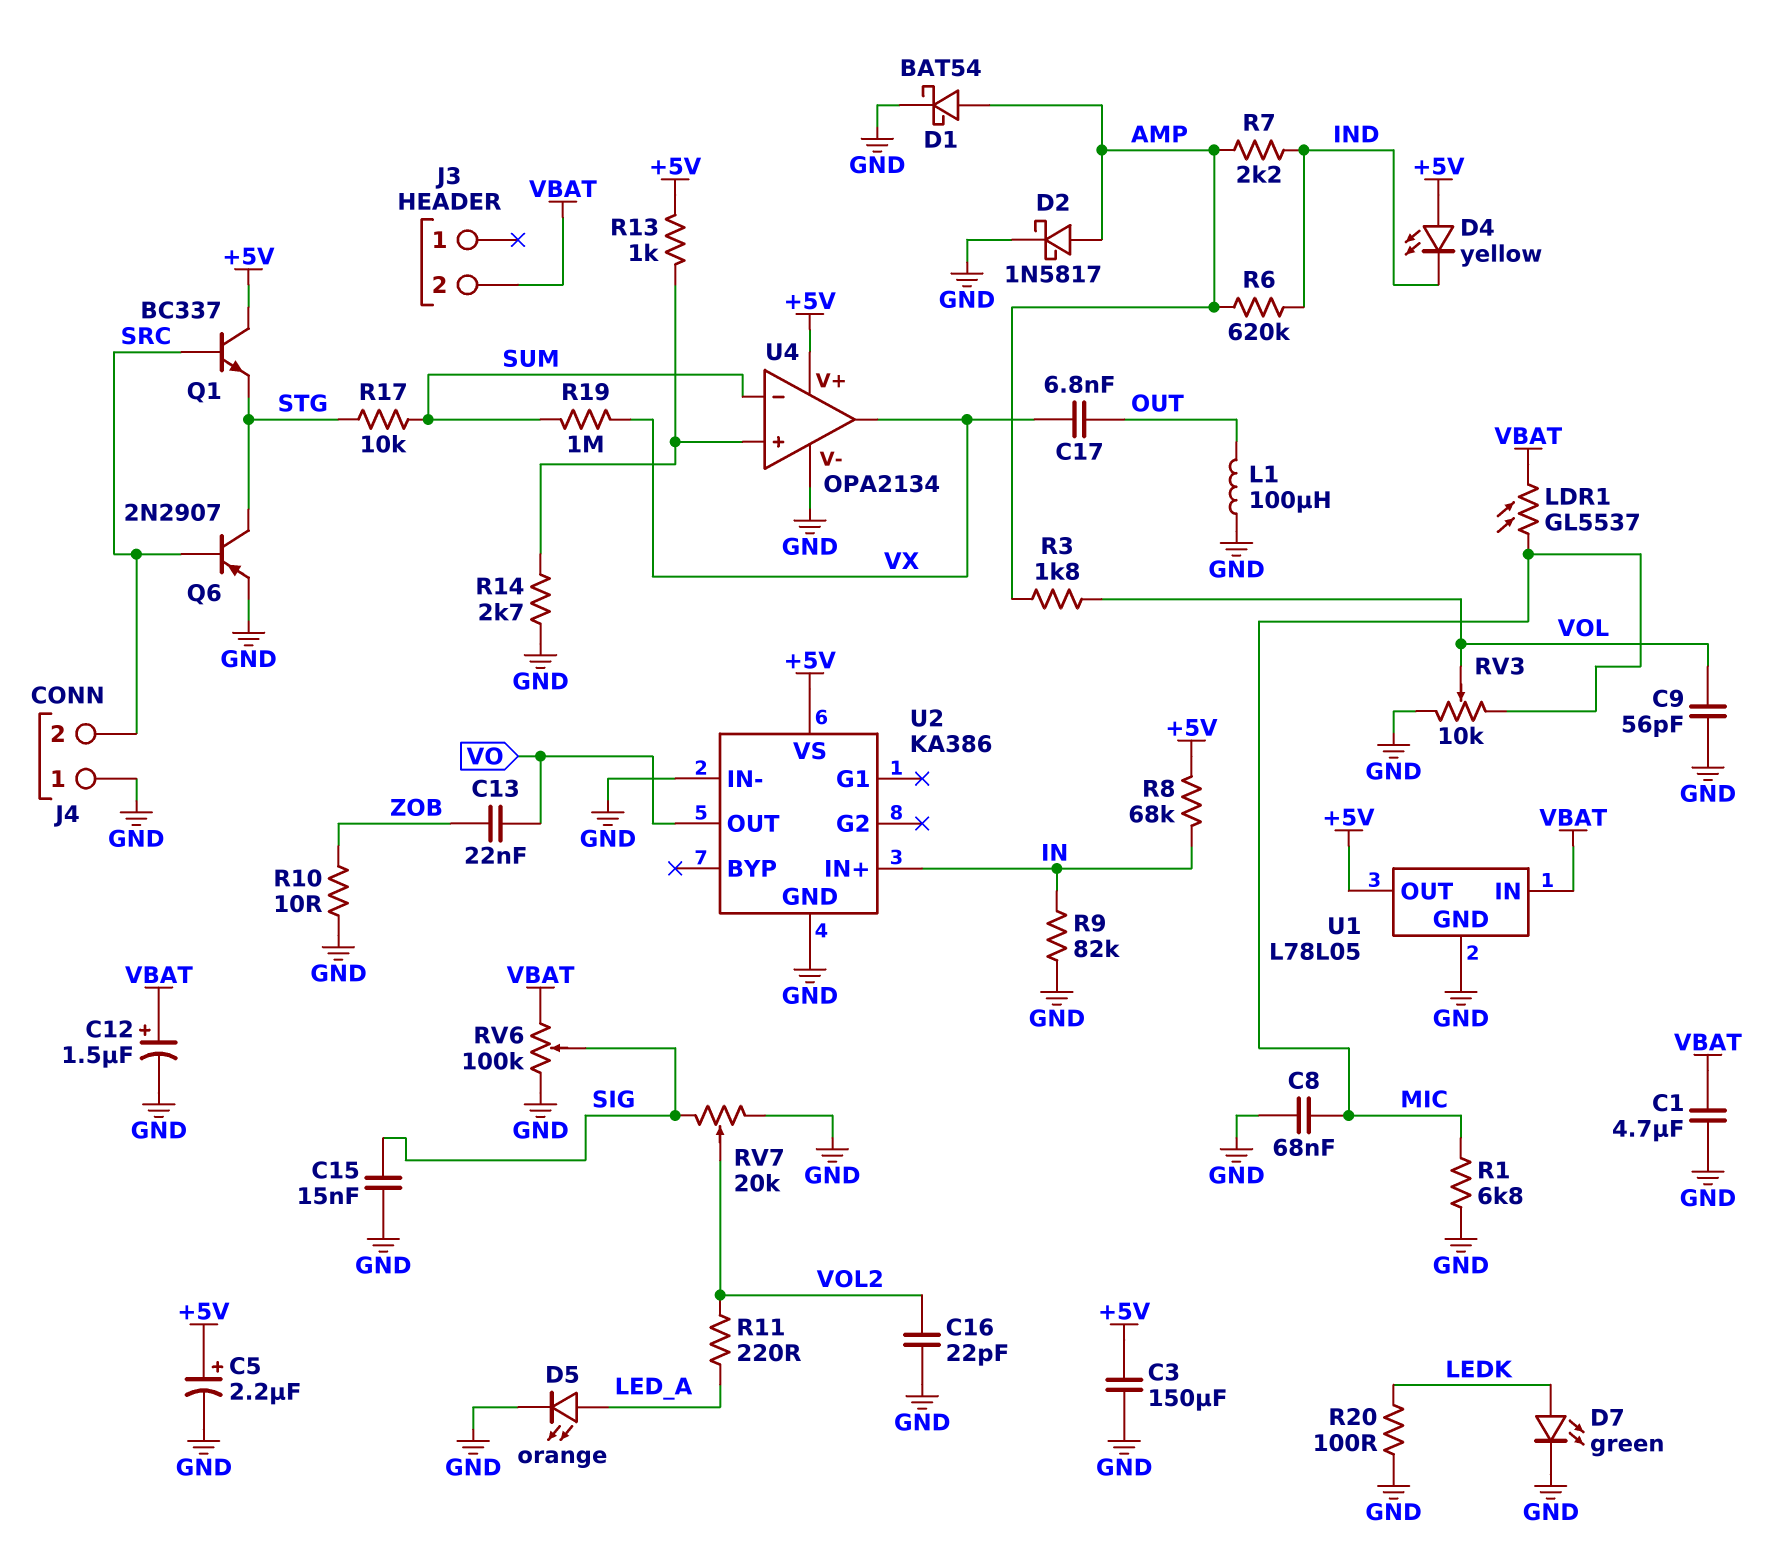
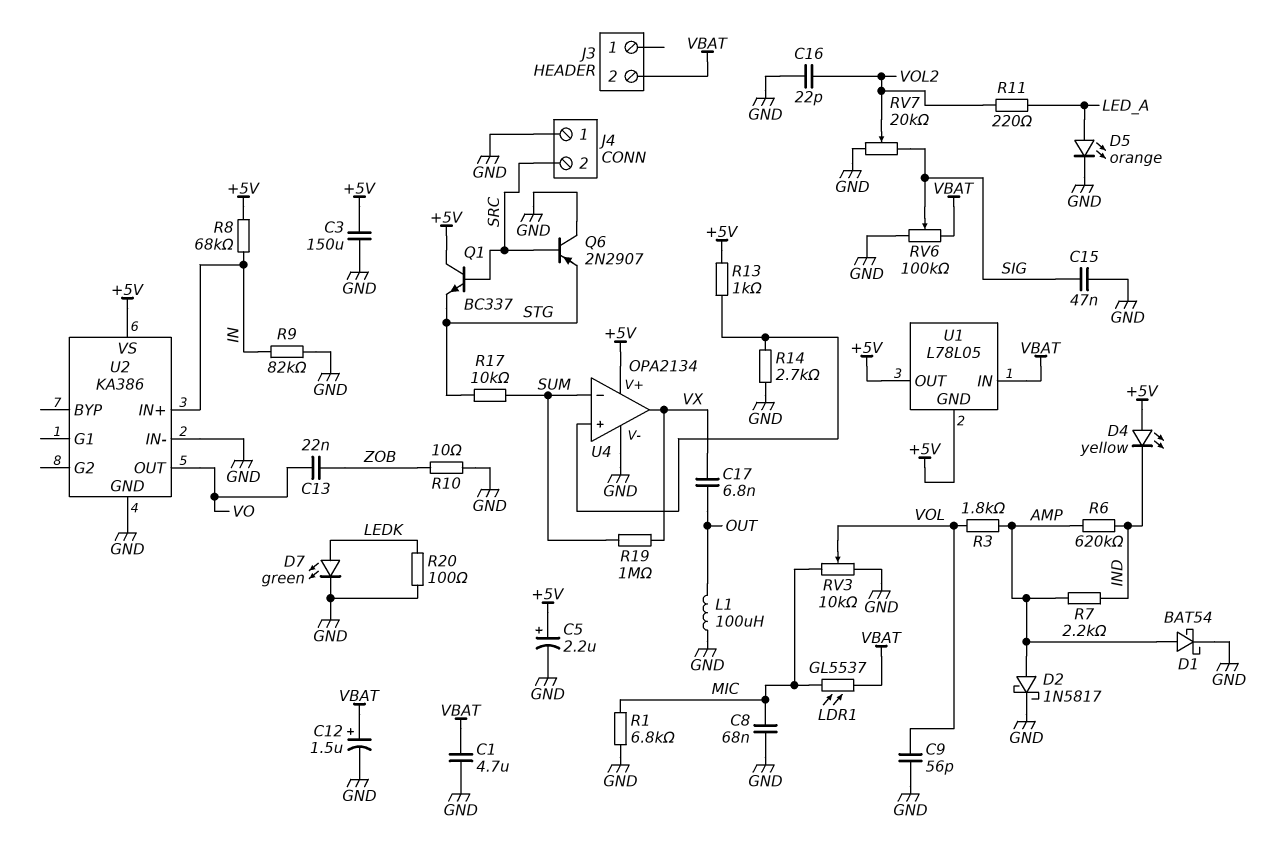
C15: 15nF (GND, SIG) -> 47nF (GND, SIG)
Q6: PNP 2N2907 (B SRC, C STG, E GND) -> PNP 2N2907 (B SRC, C GND, E STG)
U1 pin GND: GND -> +5V

